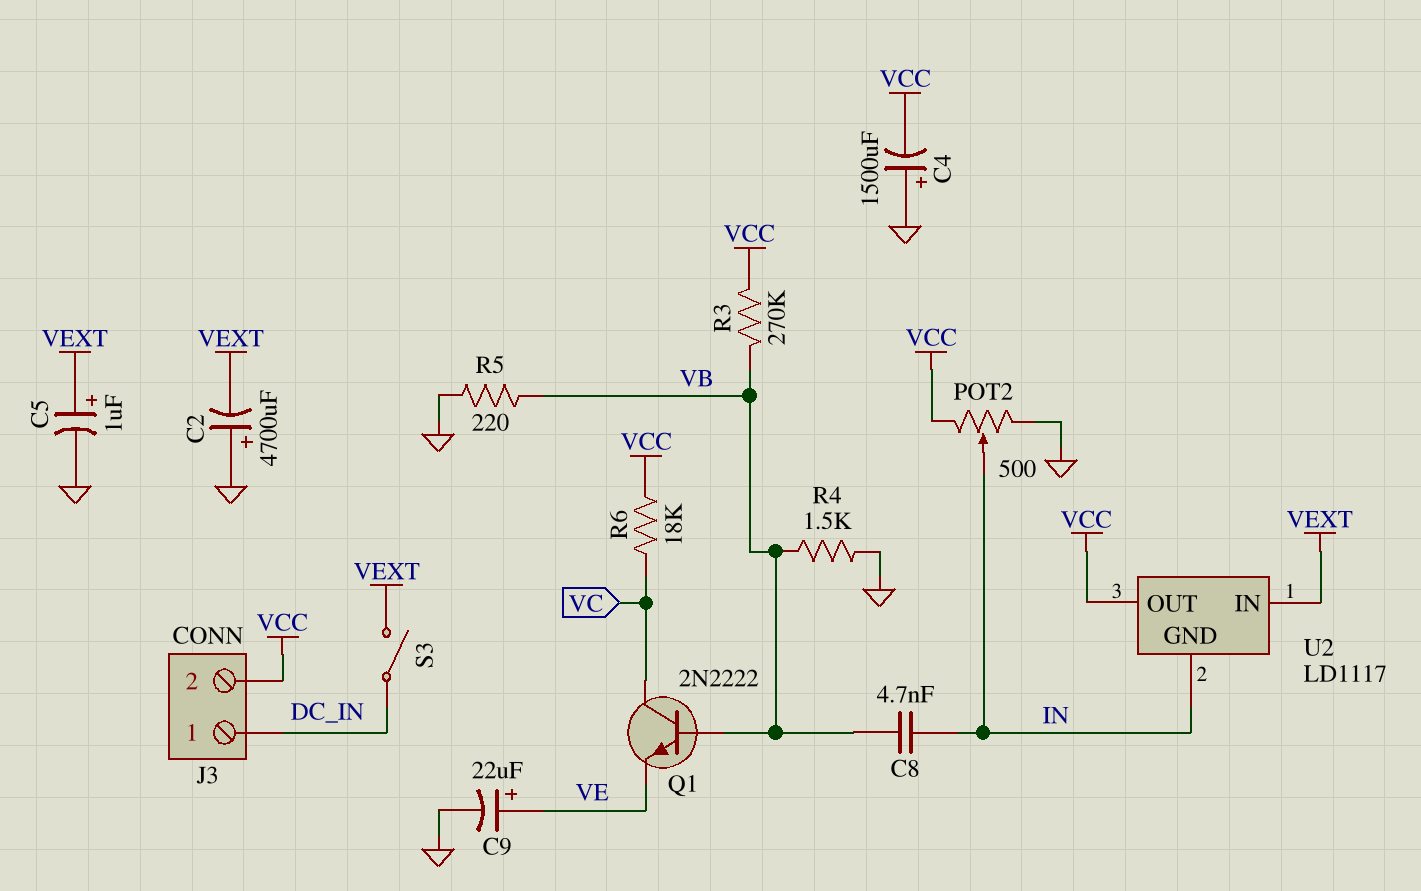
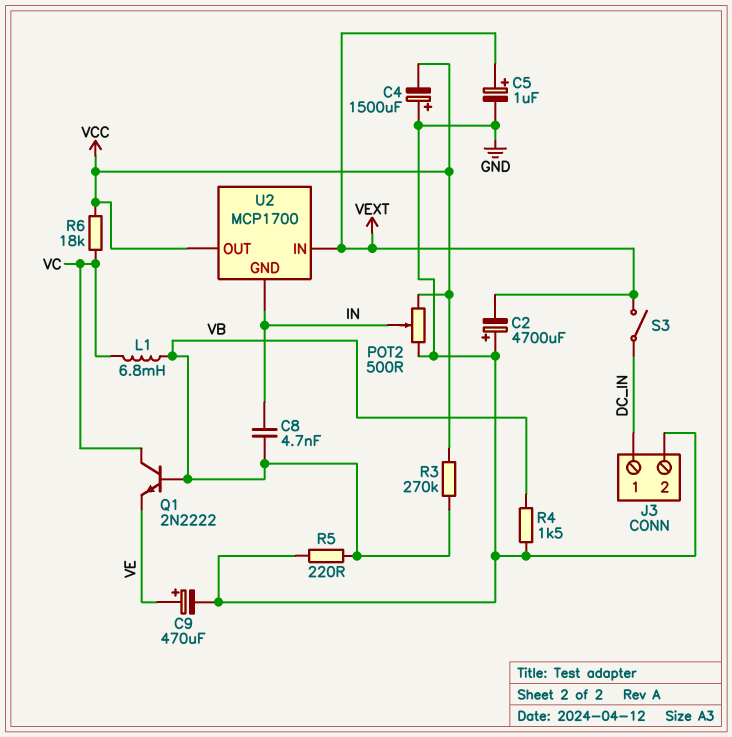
C9: 22uF (plus VE, minus GND) -> 470uF (plus VE, minus GND)
J3 pin 2: VCC -> GND
L1: none -> 6.8mH (VB, VC)
U2: LD1117 -> MCP1700

